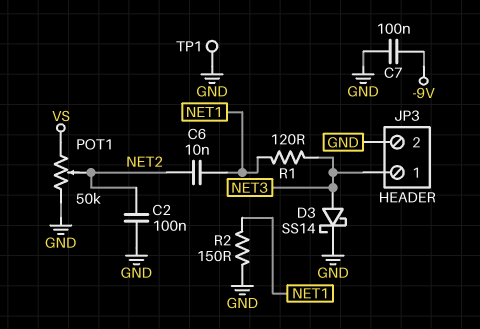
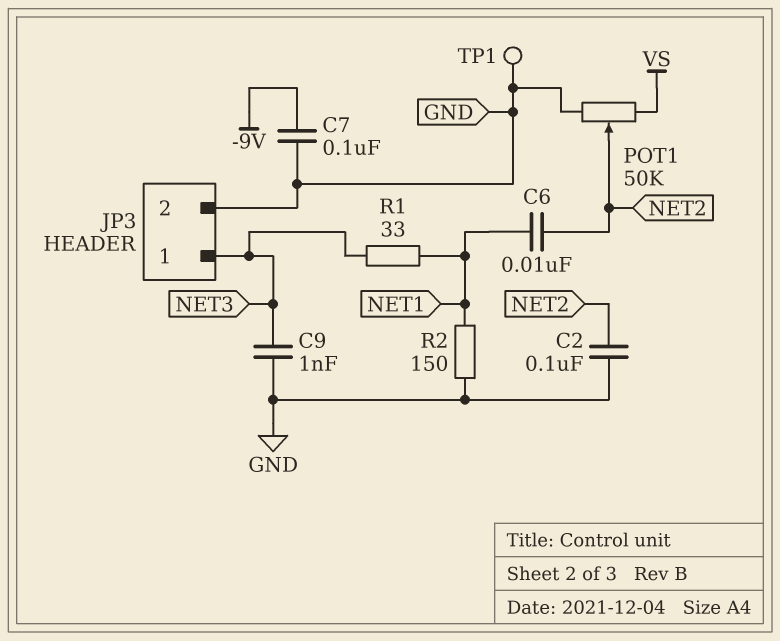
C9: none -> 1nF (GND, NET3)
D3: schottky SS14 (A NET3, K GND) -> none
R1: 120 (NET1, NET3) -> 33 (NET1, NET3)

